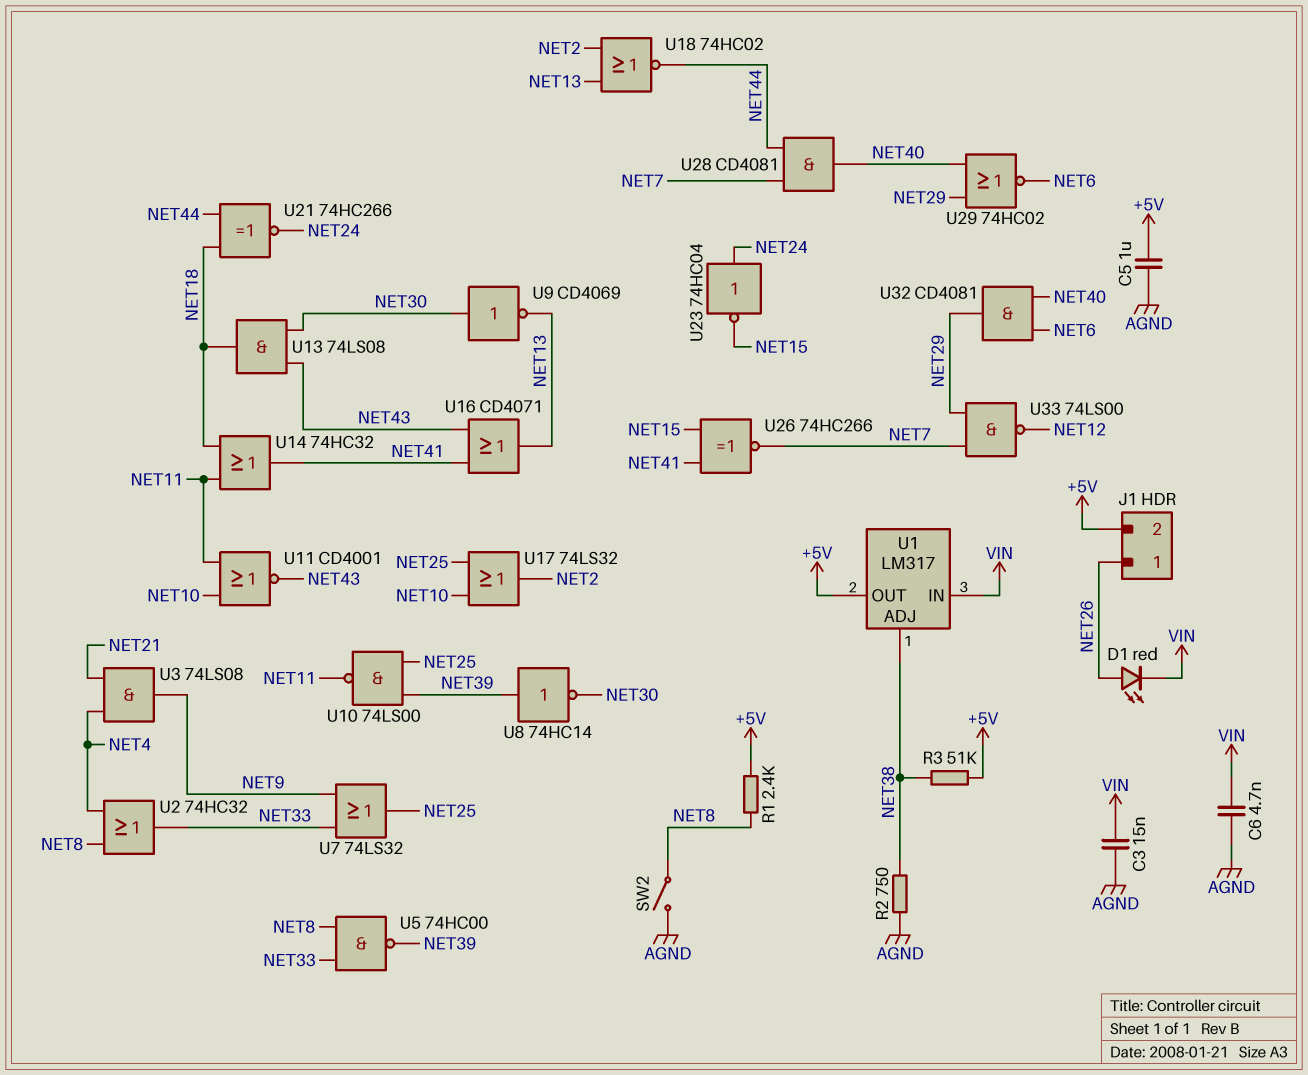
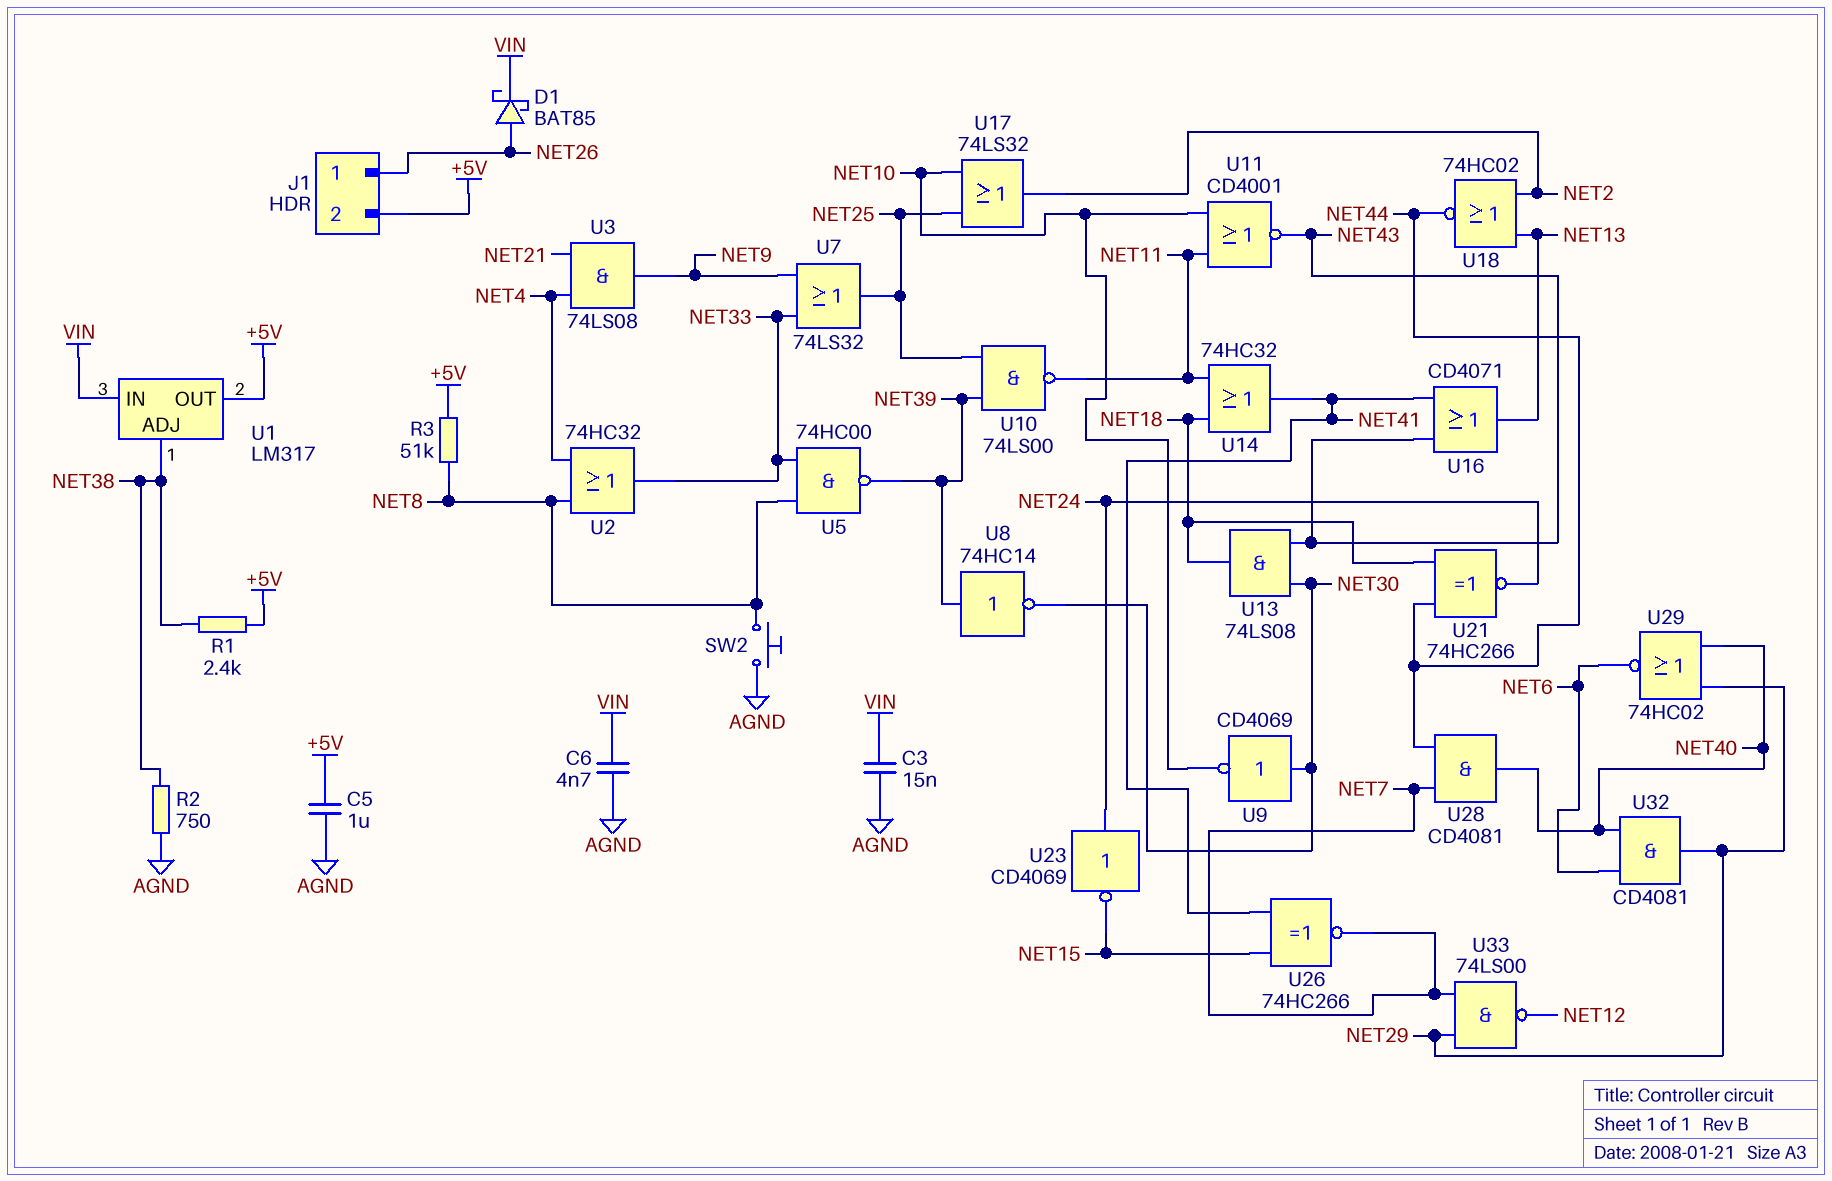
D1: LED red (A NET26, K VIN) -> schottky BAT85 (A NET26, K VIN)
R1: 2.4k (+5V, NET8) -> 2.4k (+5V, NET38)
R3: 51k (+5V, NET38) -> 51k (+5V, NET8)
SW2: switch (AGND, NET8) -> button (AGND, NET8)
U9: NOT CD4069 (in NET30, out NET13) -> NOT CD4069 (in NET30, out NET10)
U23: NOT 74HC04 (in NET24, out NET15) -> NOT CD4069 (in NET24, out NET15)

